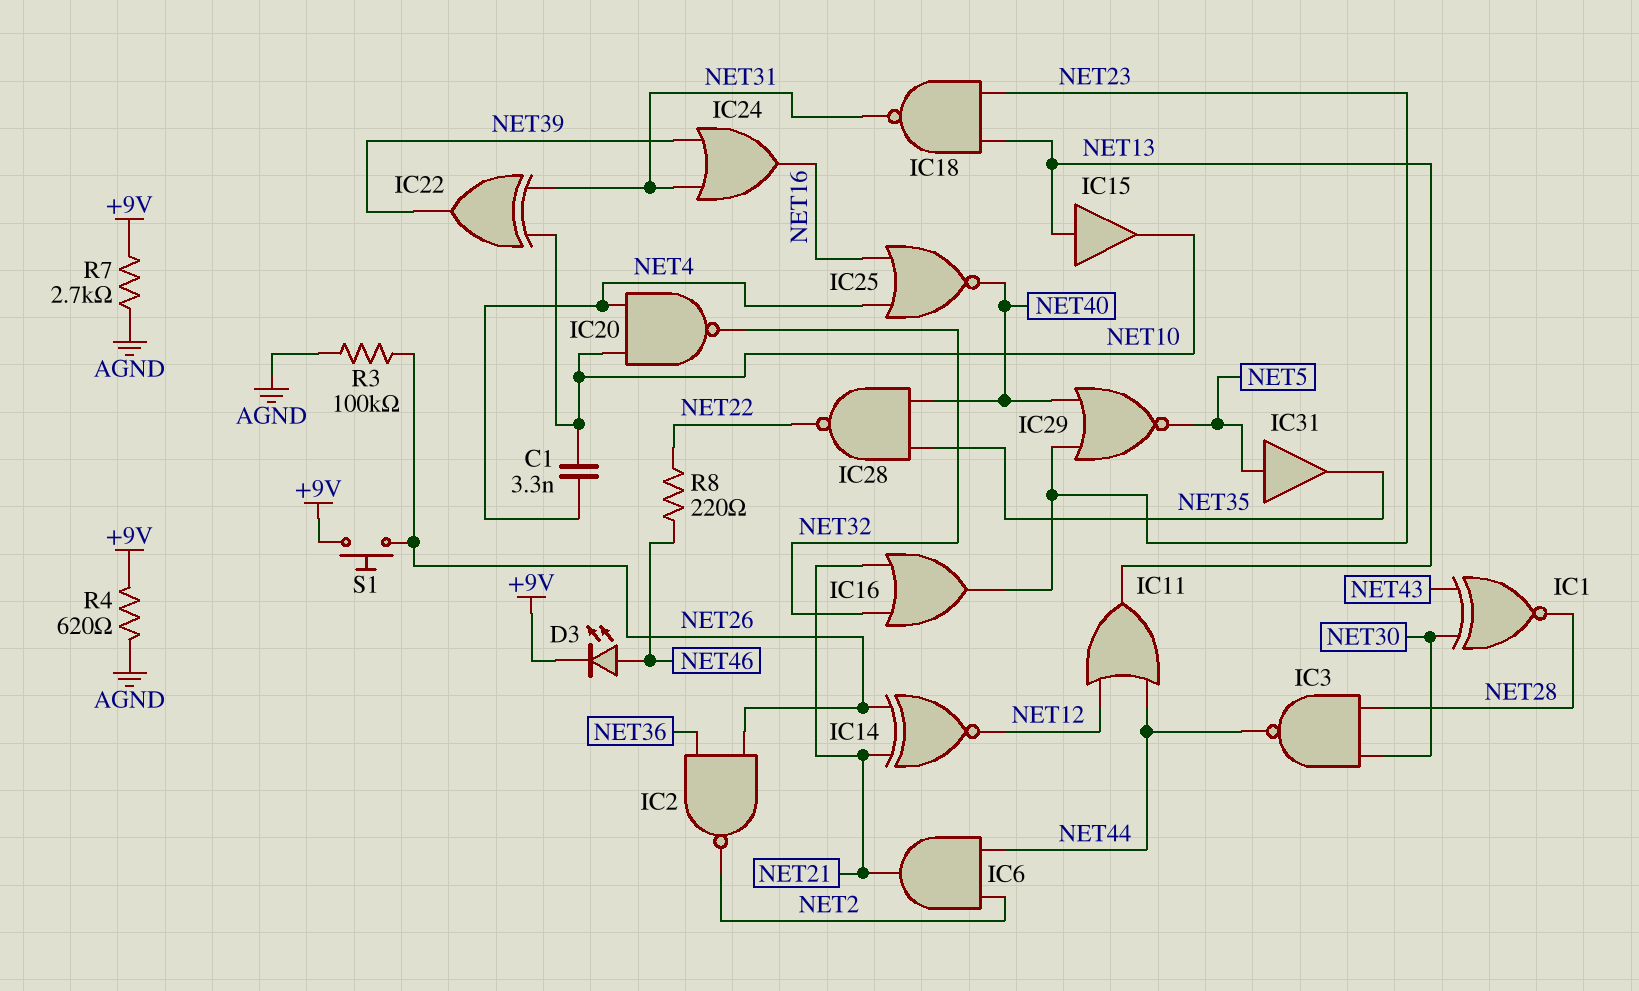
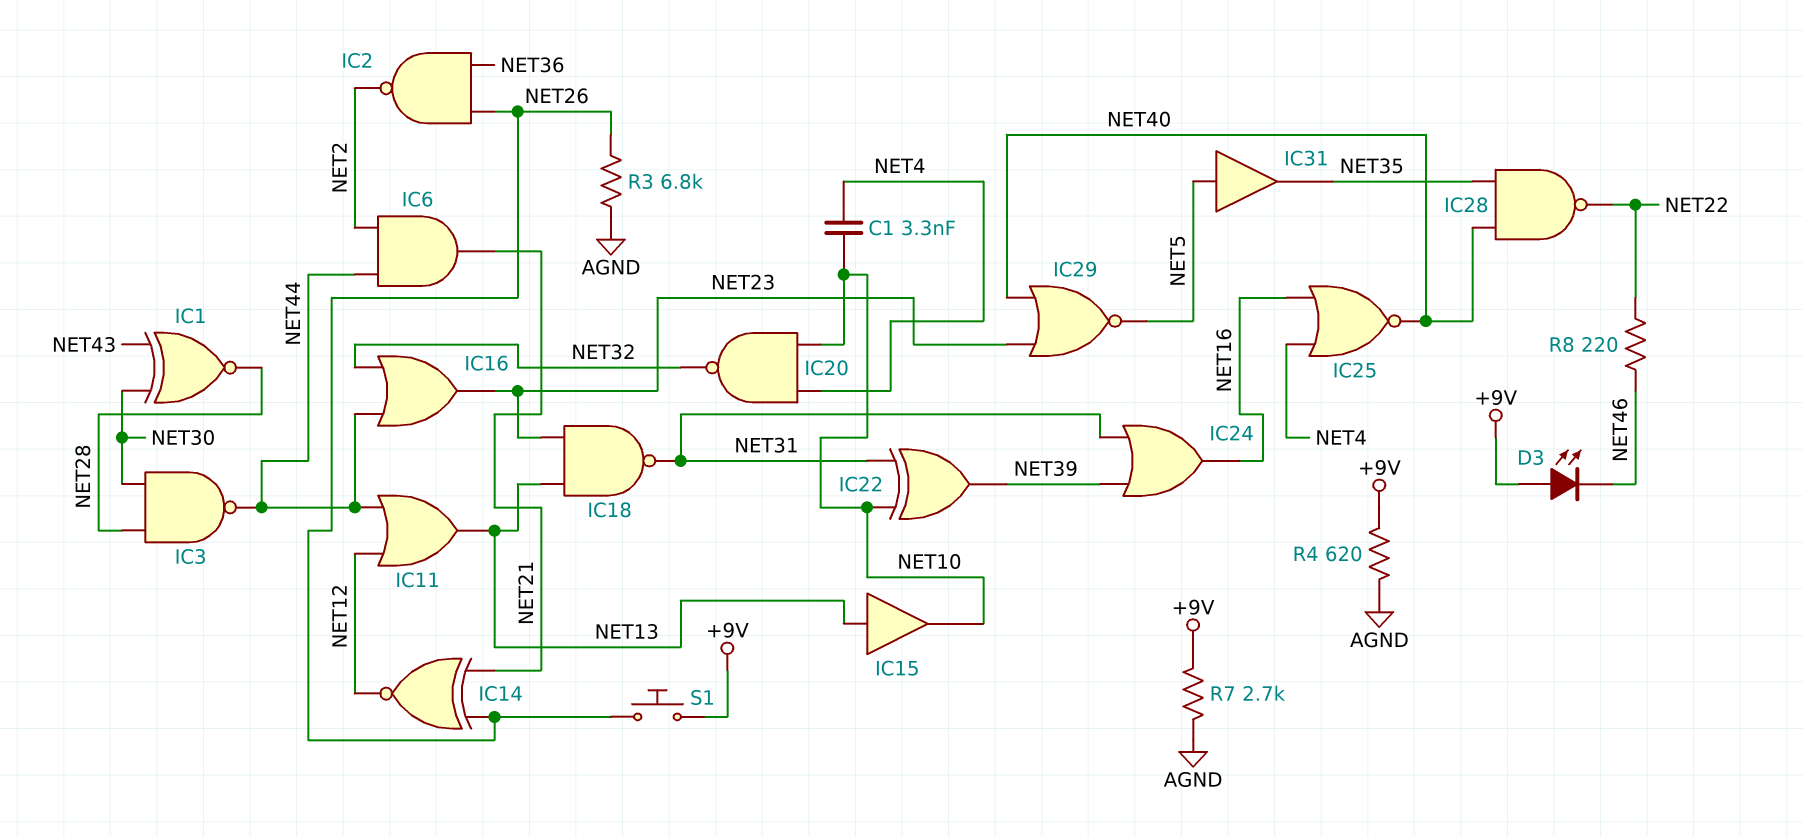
D3: LED (A NET46, K +9V) -> LED (A +9V, K NET46)
IC16: OR (in NET21, in NET32, out NET23) -> OR (in NET32, in NET44, out NET23)
R3: 100k (AGND, NET26) -> 6.8k (AGND, NET26)

